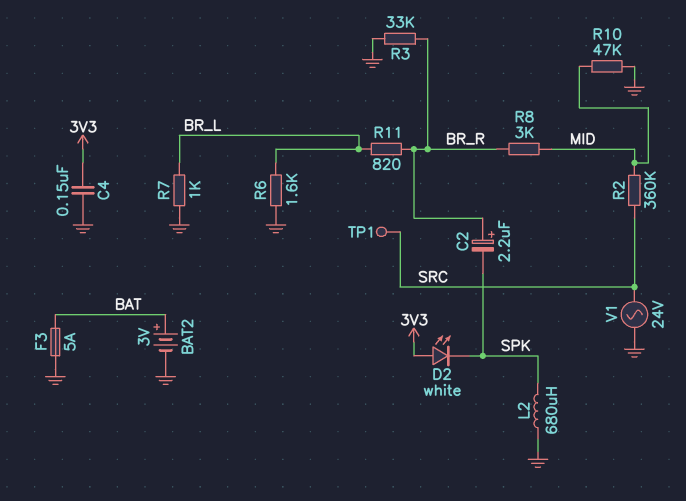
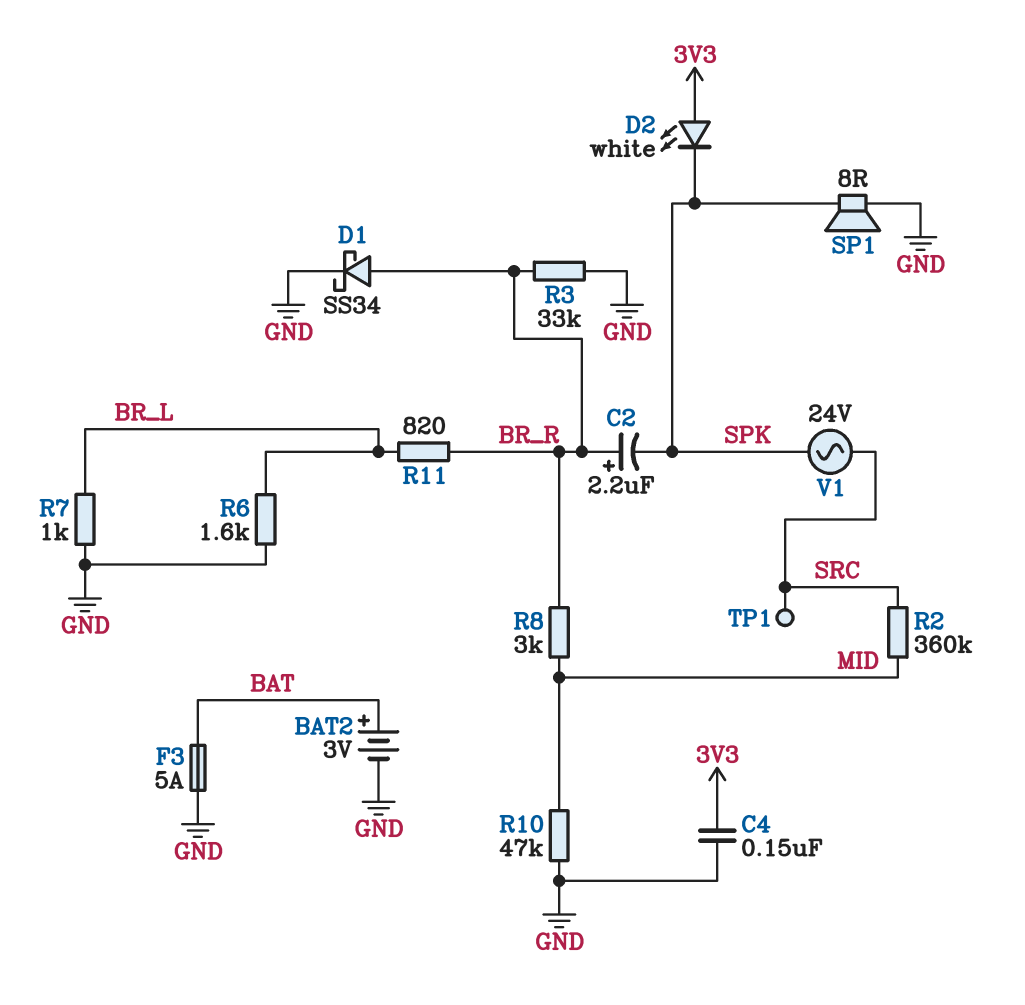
D1: none -> schottky SS34 (A BR_R, K GND)
L2: 680uH (GND, SPK) -> none
SP1: none -> speaker 8R (GND, SPK)
V1: AC 24V (GND, SRC) -> AC 24V (SPK, SRC)

